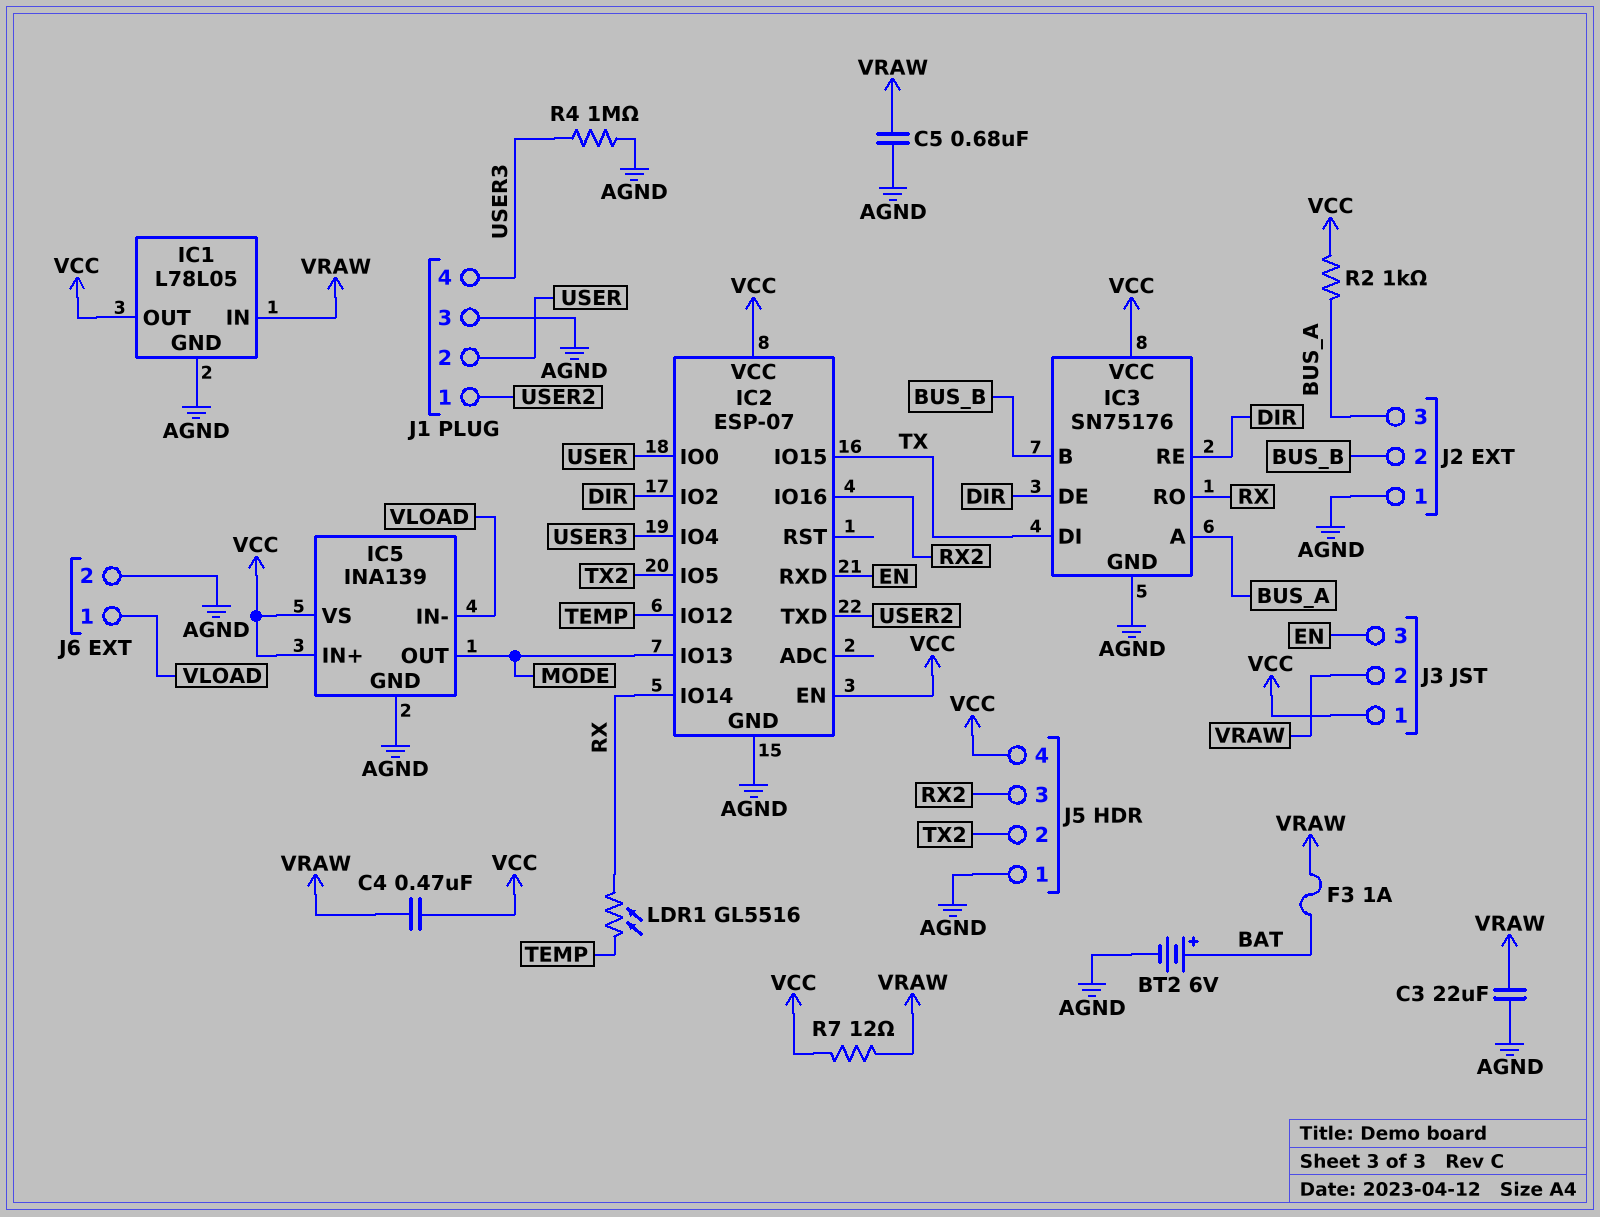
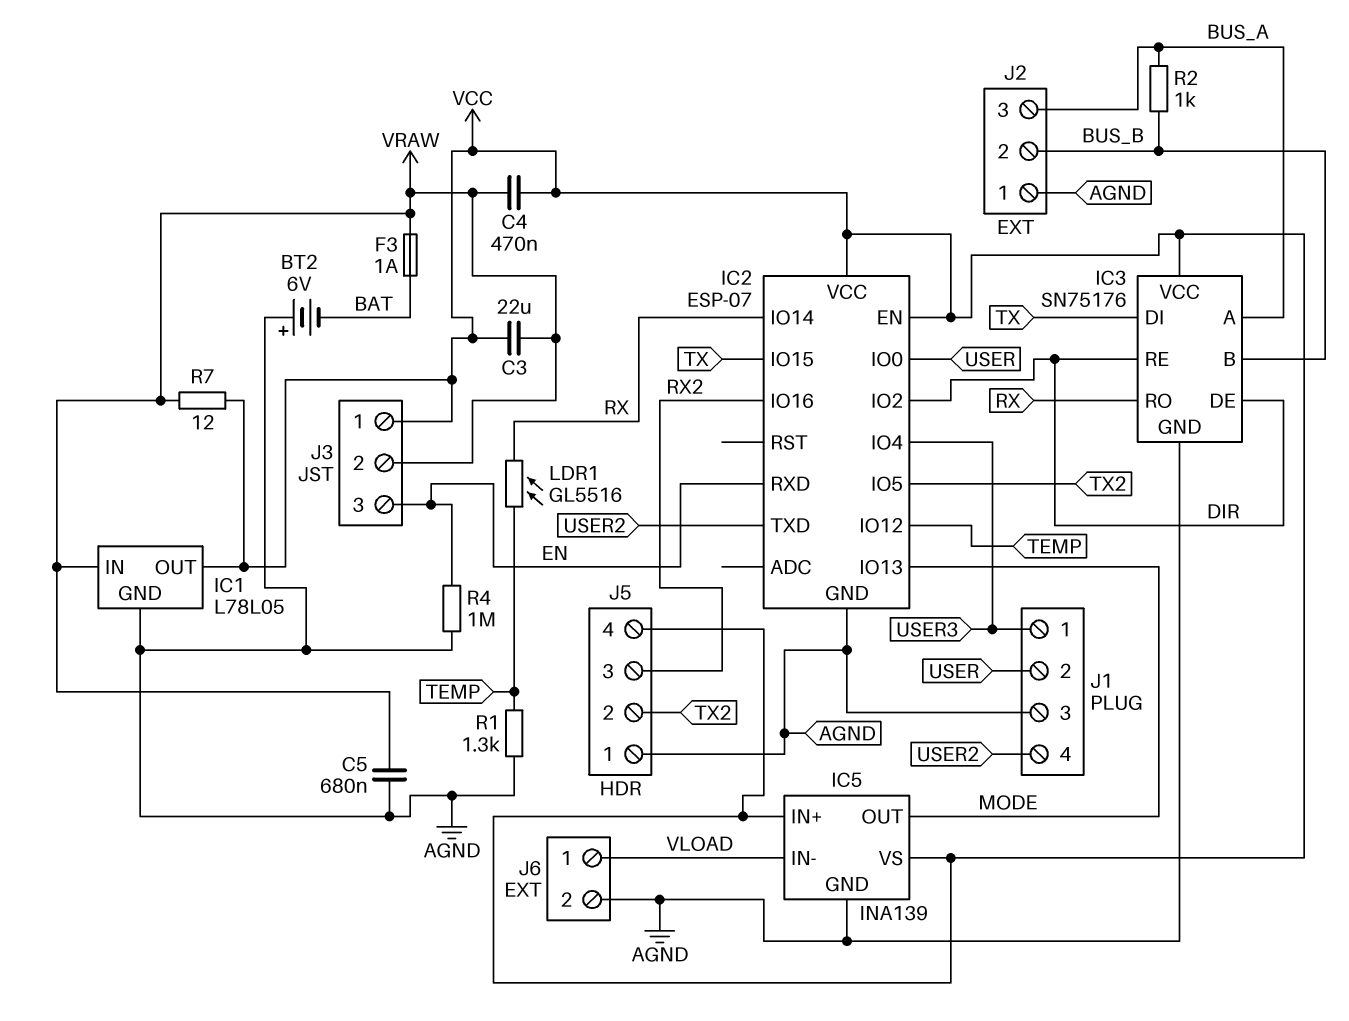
BT2: 6V (plus BAT, minus AGND) -> 6V (plus AGND, minus BAT)
C3: 22uF (AGND, VRAW) -> 22uF (VCC, VRAW)
J1 pin 1: USER2 -> USER3
J1 pin 4: USER3 -> USER2
R1: none -> 1.3k (AGND, TEMP)
R2: 1k (BUS_A, VCC) -> 1k (BUS_A, BUS_B)
R4: 1M (AGND, USER3) -> 1M (AGND, EN)

